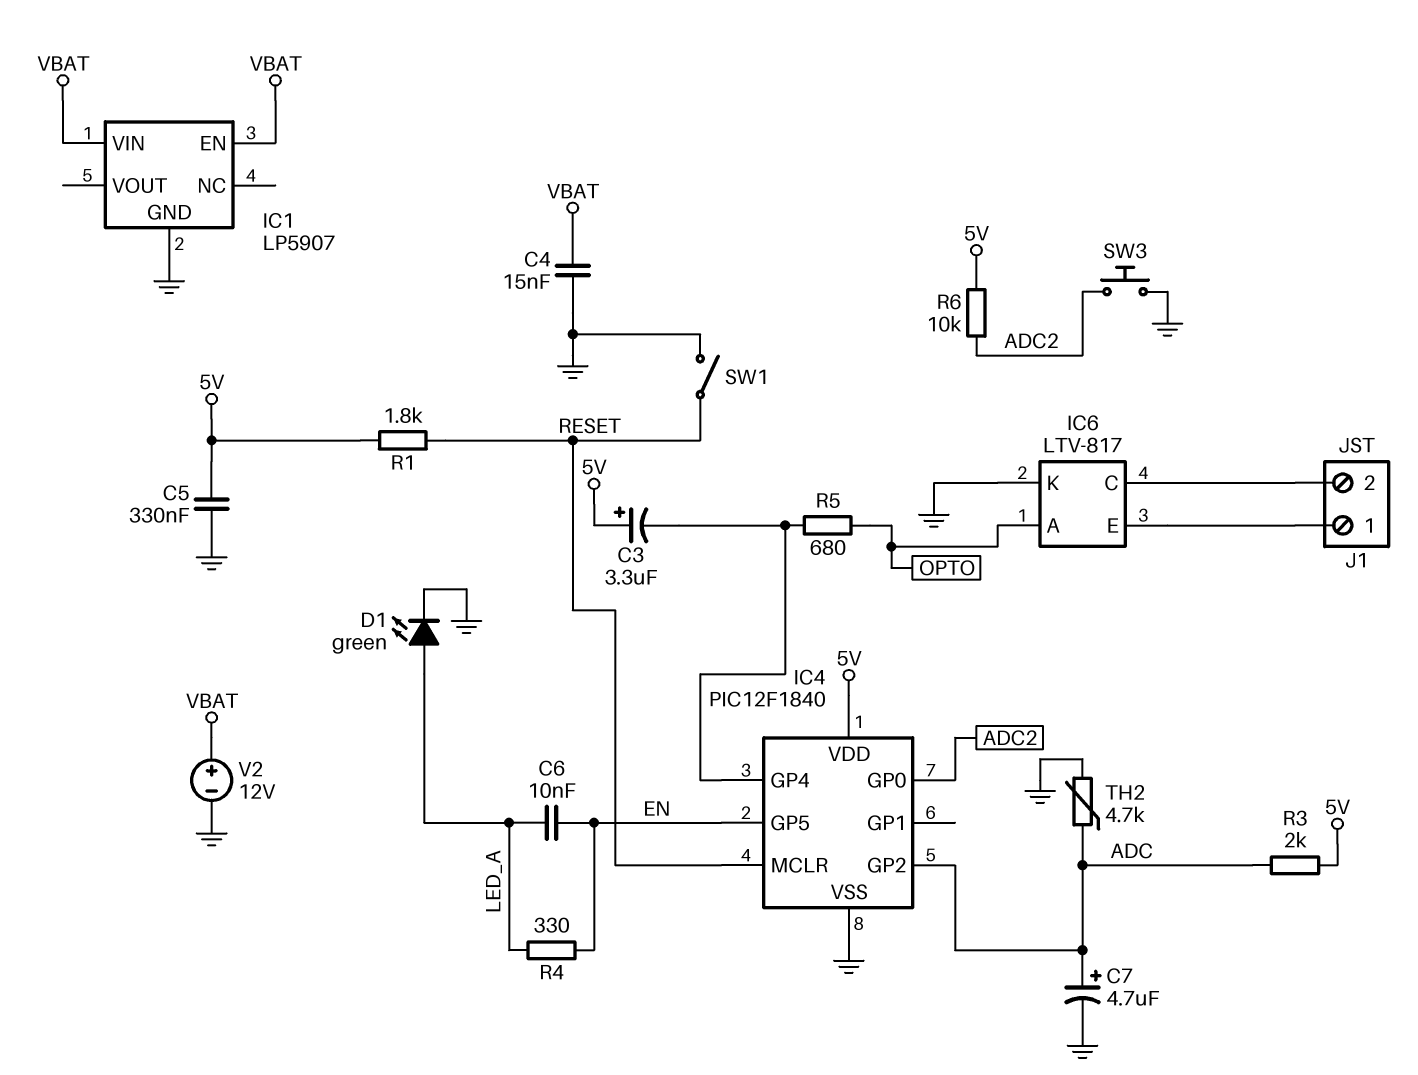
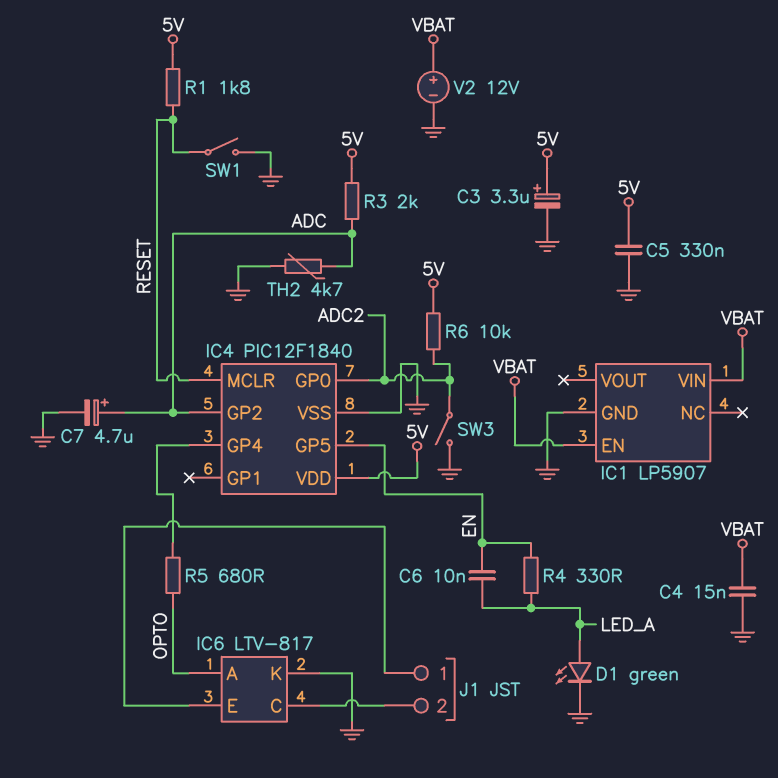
C3: 3.3uF (plus 5V, minus IC4/GP4) -> 3.3uF (plus 5V, minus GND)
SW3: button (ADC2, GND) -> switch (ADC2, GND)

